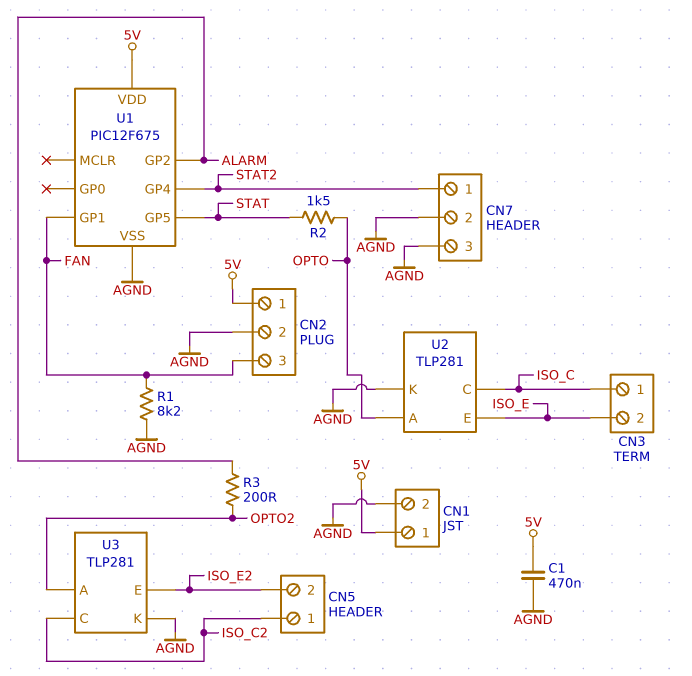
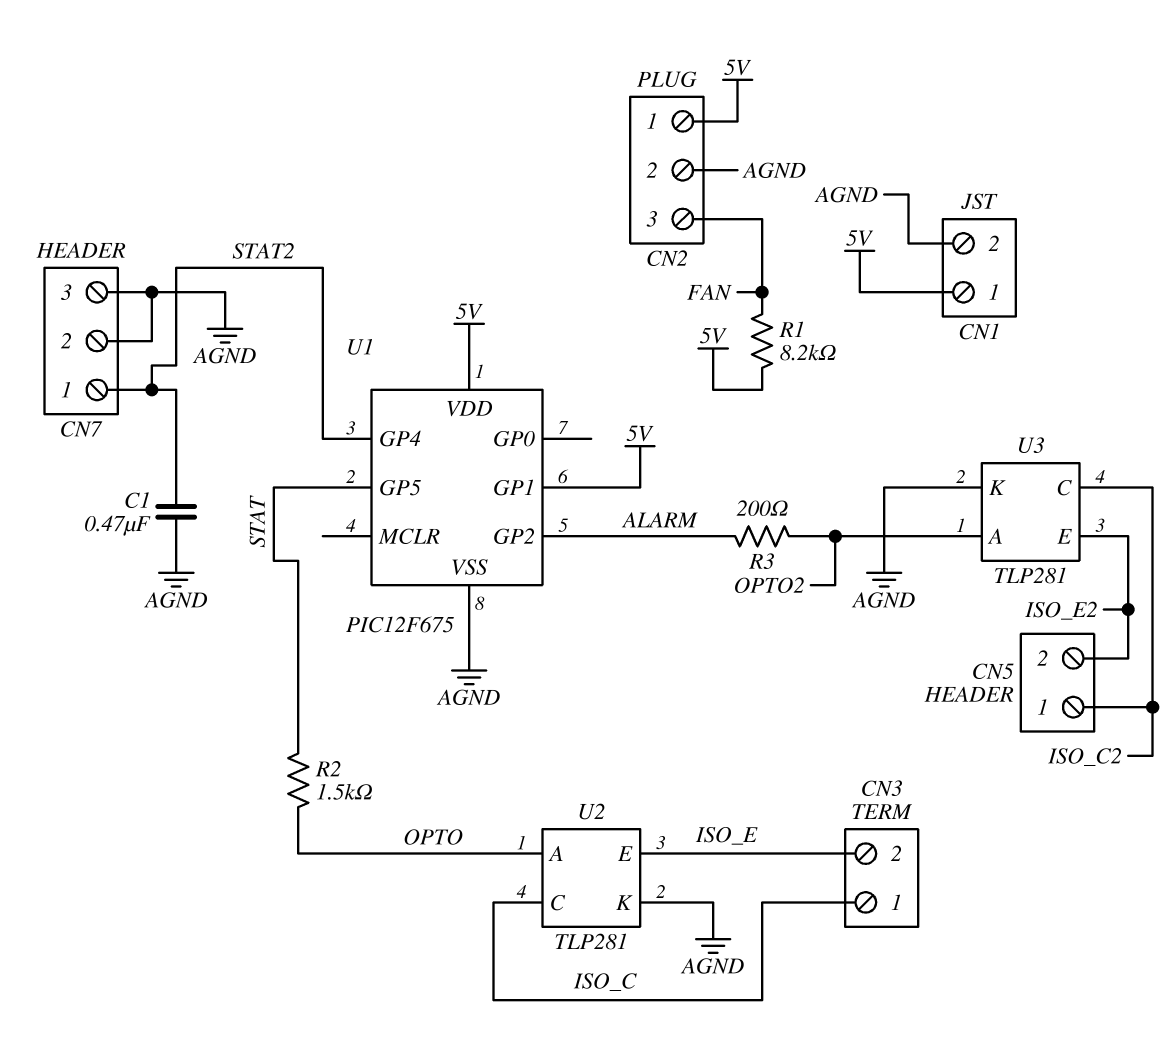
C1: 470nF (5V, AGND) -> 470nF (AGND, STAT2)
R1: 8.2k (AGND, FAN) -> 8.2k (5V, FAN)
U1 pin GP1: FAN -> 5V

